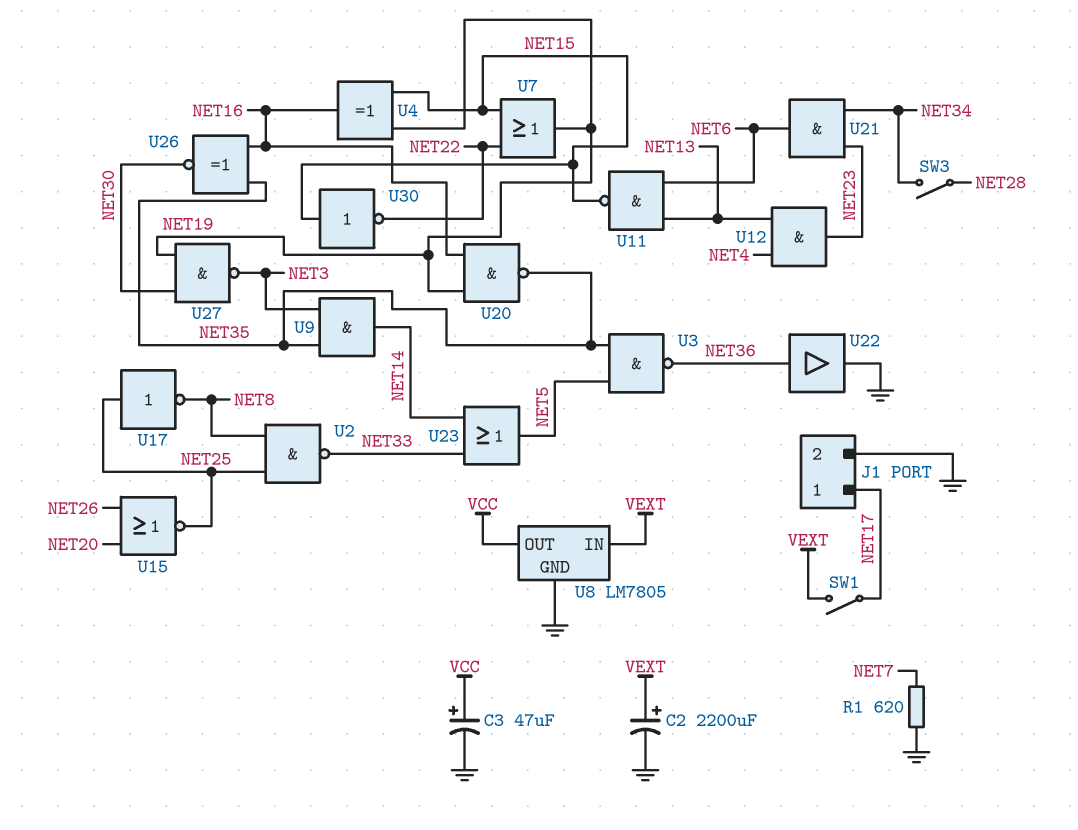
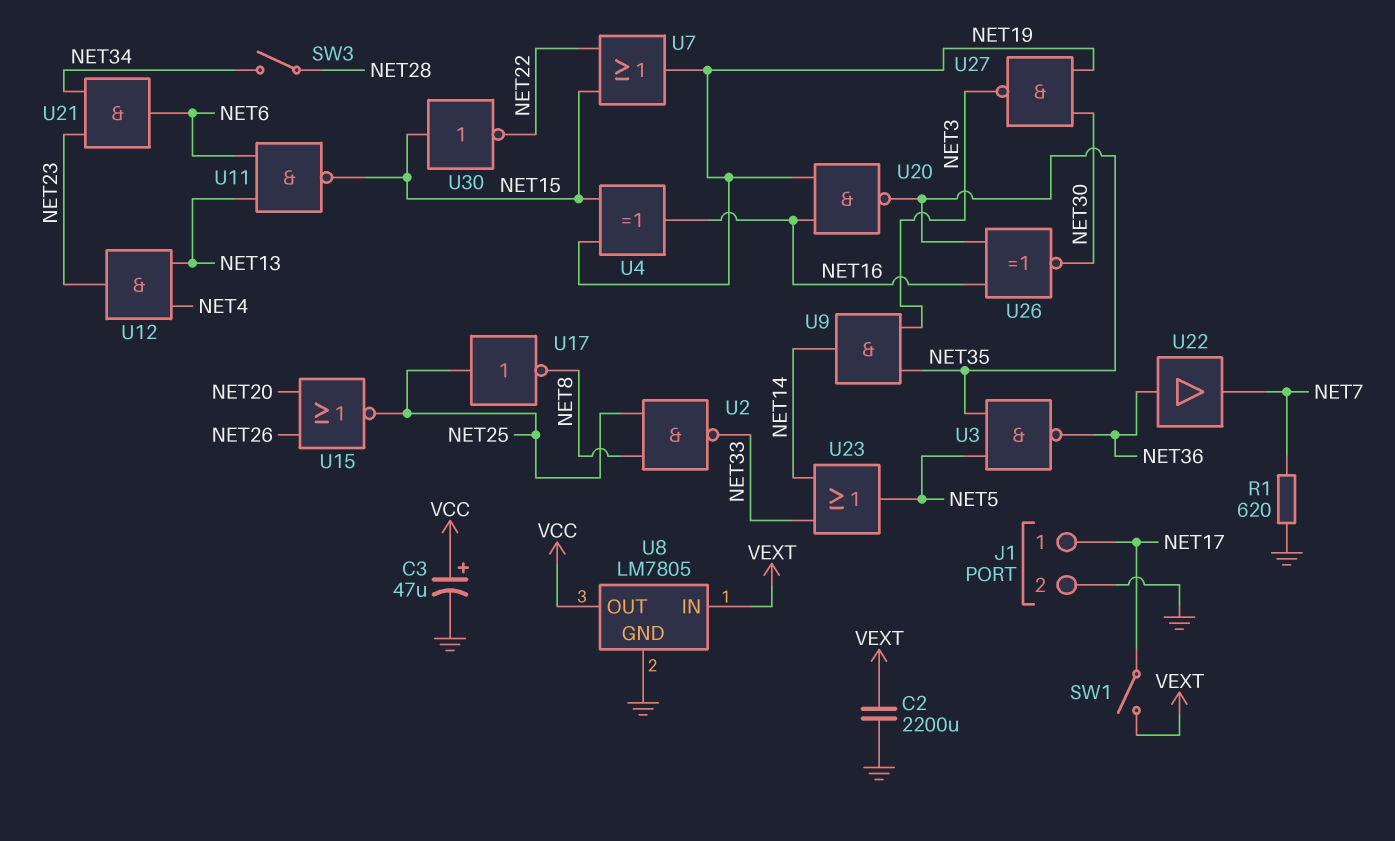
C2: 2200uF (plus VEXT, minus GND) -> 2200uF (GND, VEXT)
U22: buffer (in NET36, out GND) -> buffer (in NET36, out NET7)

